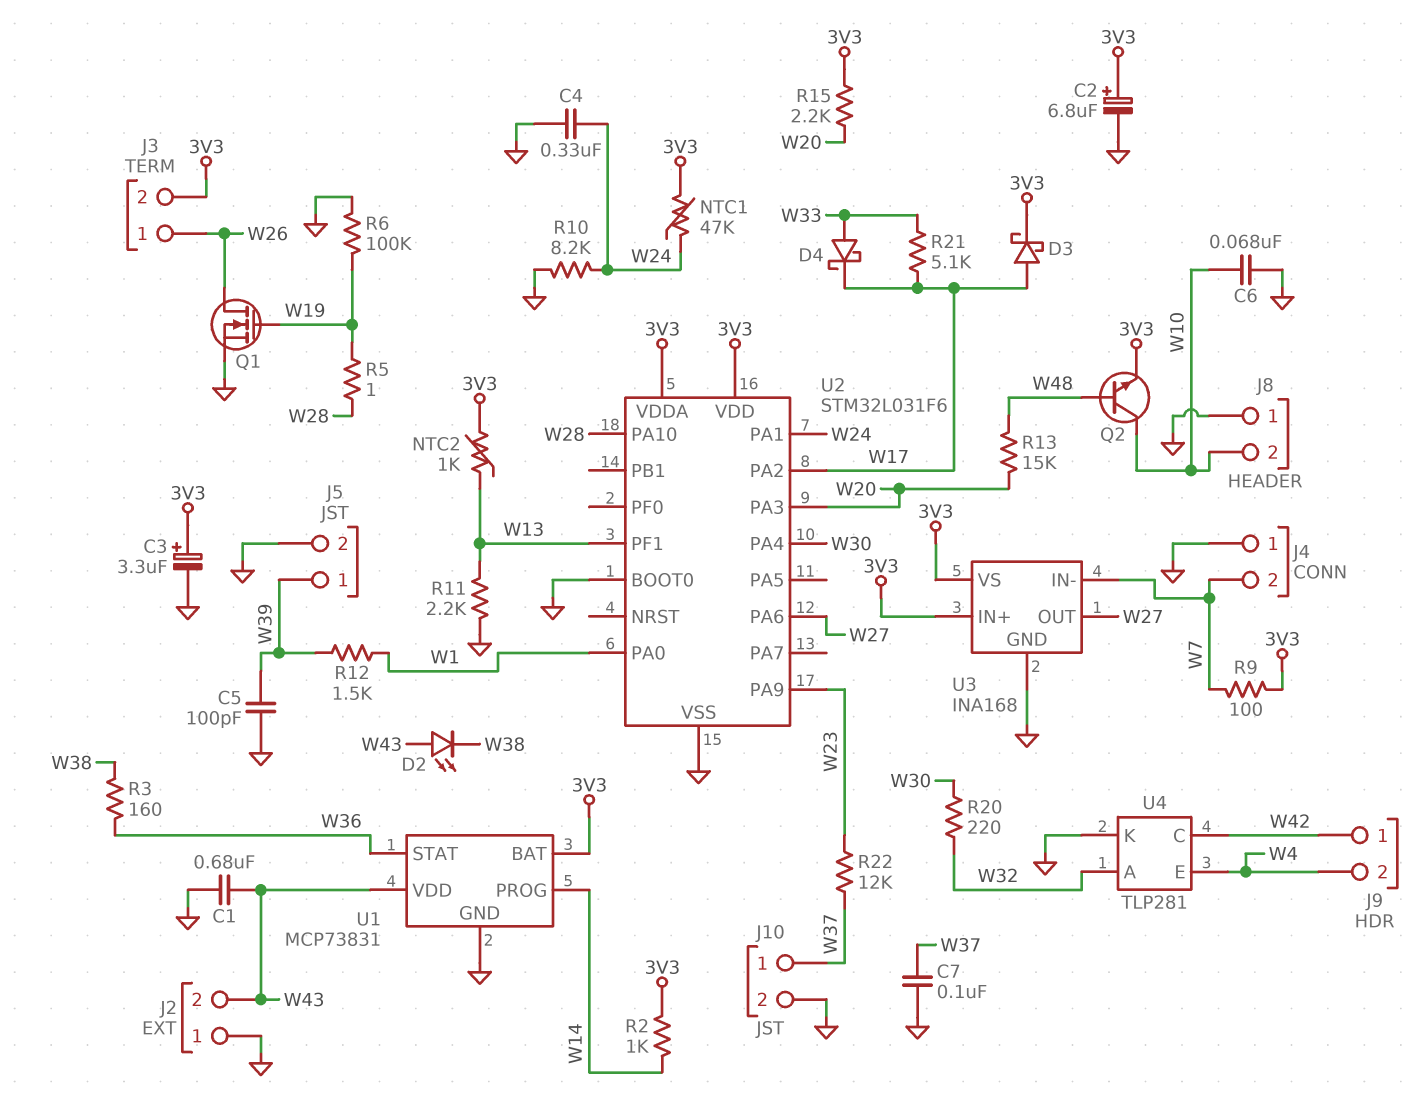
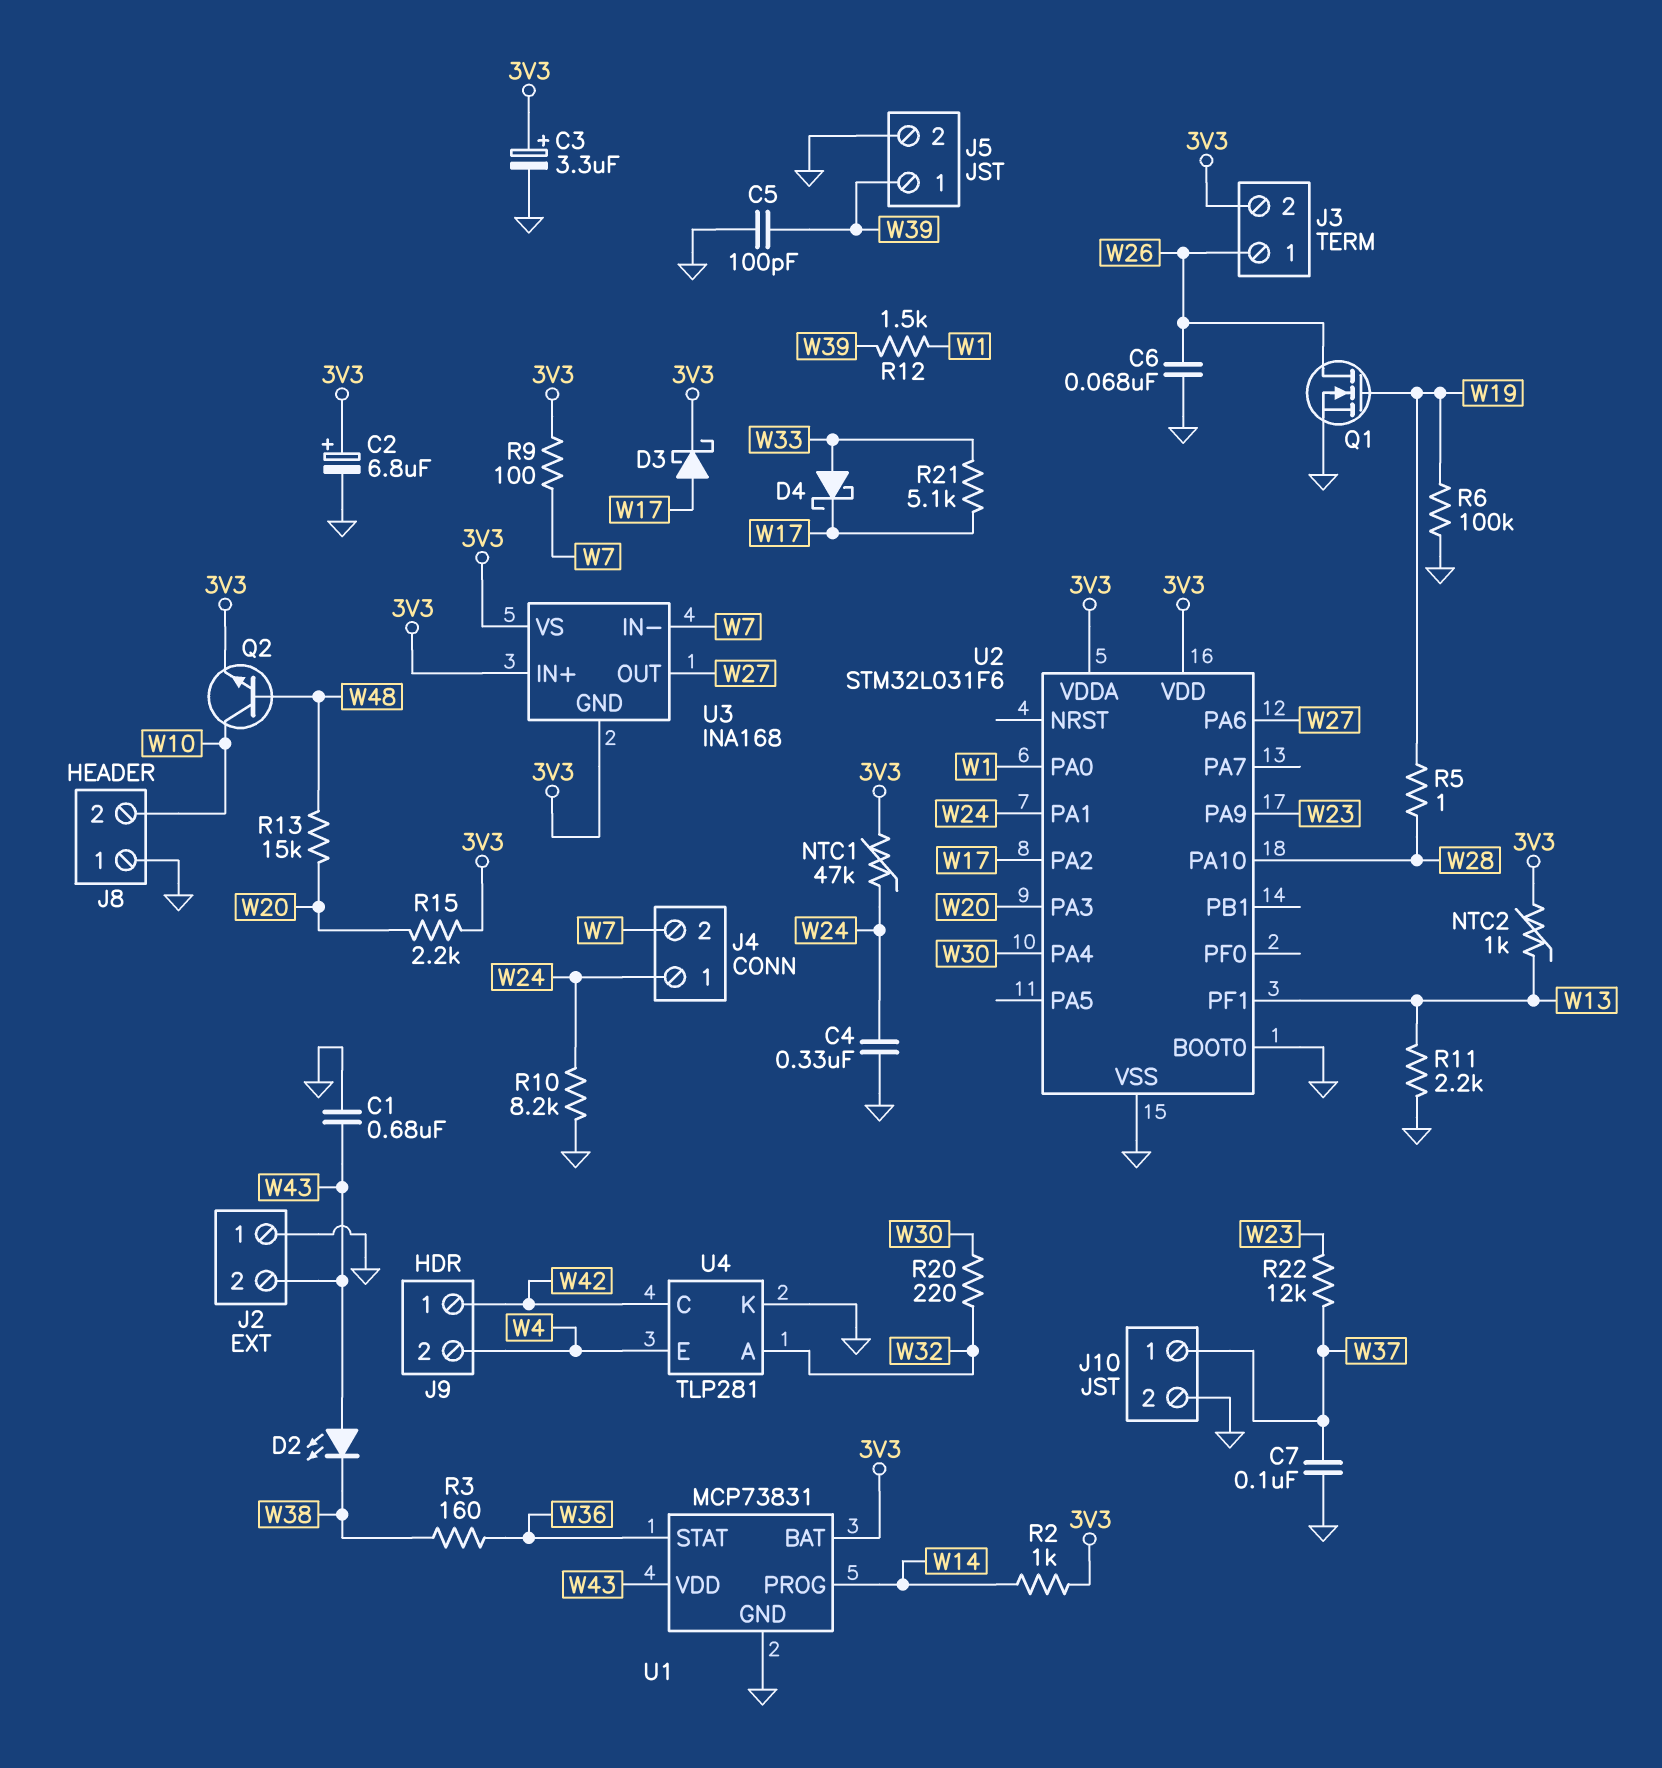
C6: 68nF (GND, W10) -> 68nF (GND, W26)
J4 pin 1: GND -> W24
U3 pin GND: GND -> 3V3

